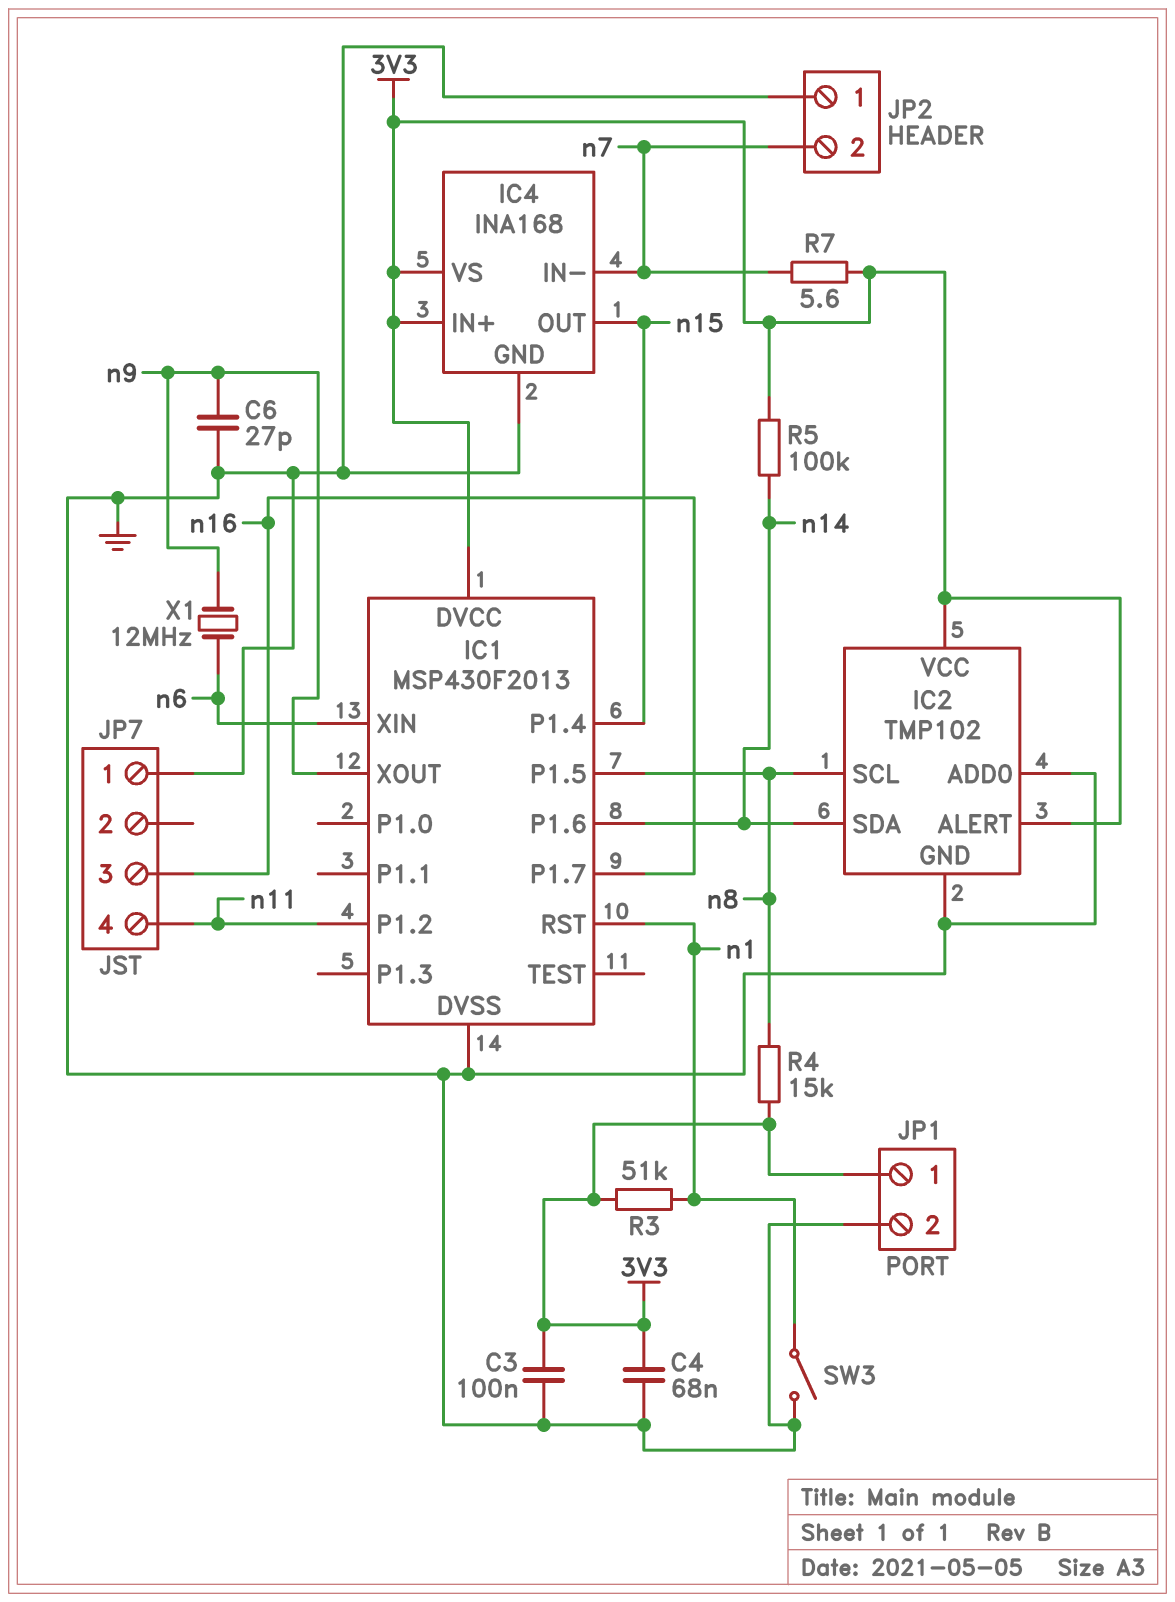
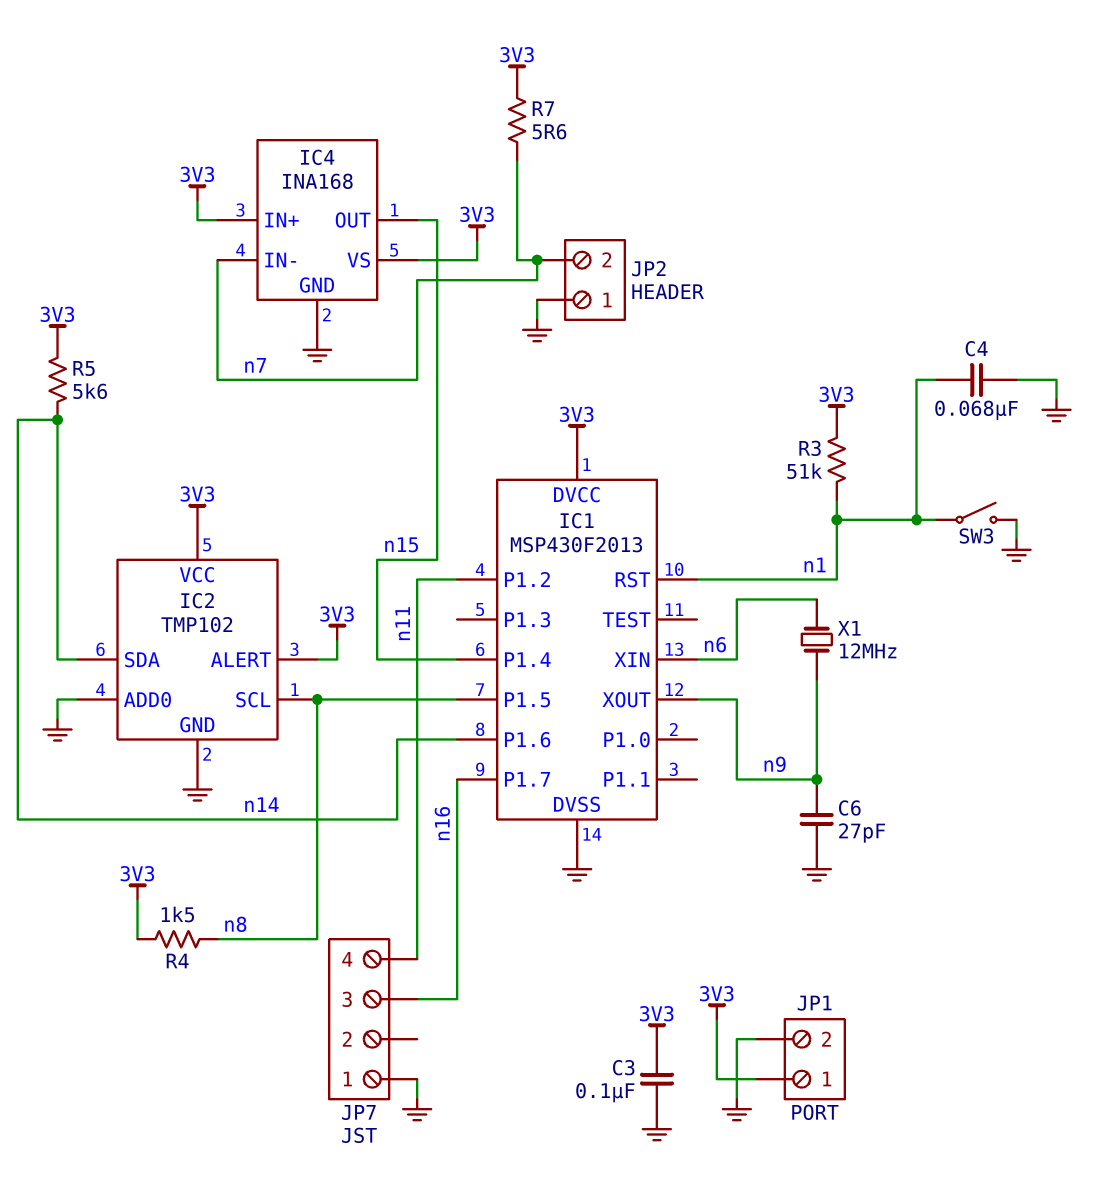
C4: 68nF (3V3, GND) -> 68nF (GND, n1)
R4: 15k (3V3, n8) -> 1.5k (3V3, n8)
R5: 100k (3V3, n14) -> 5.6k (3V3, n14)

